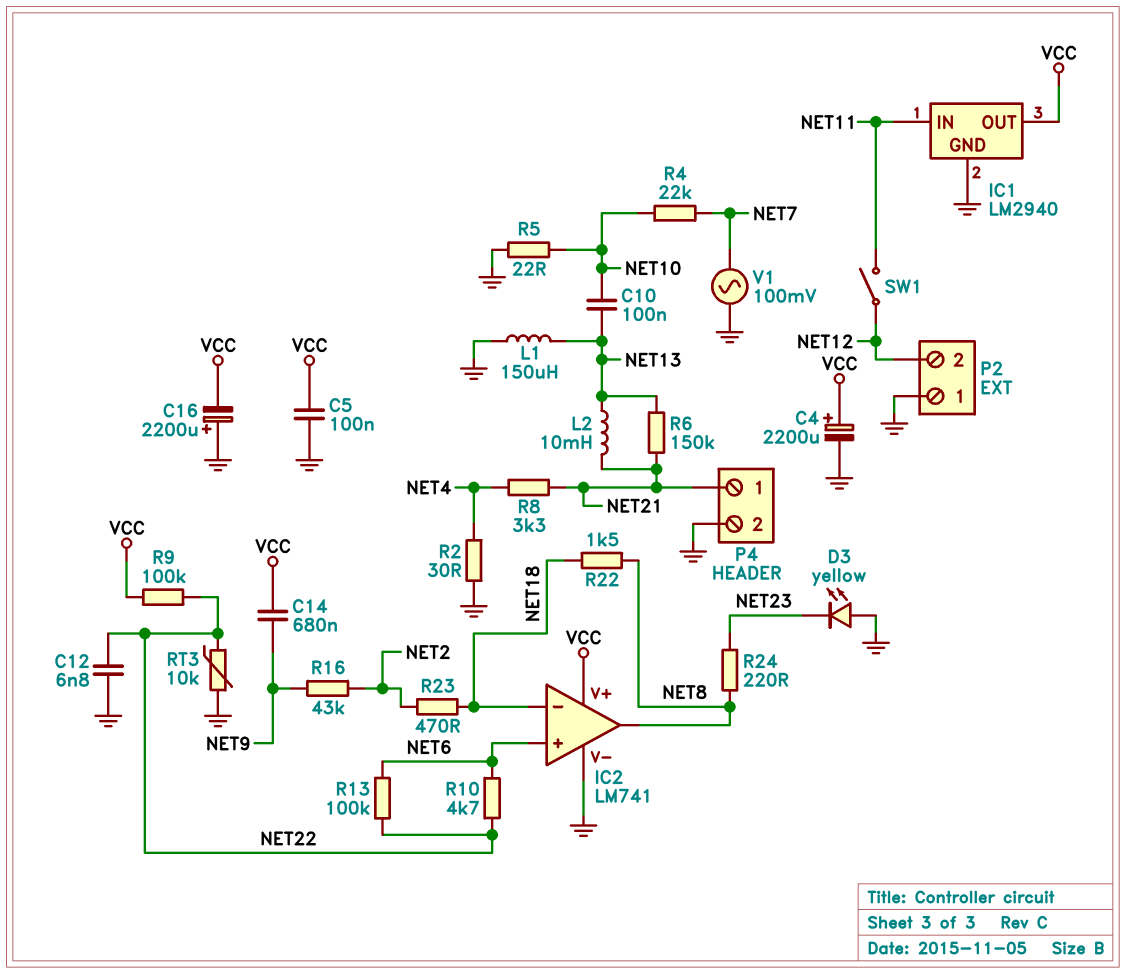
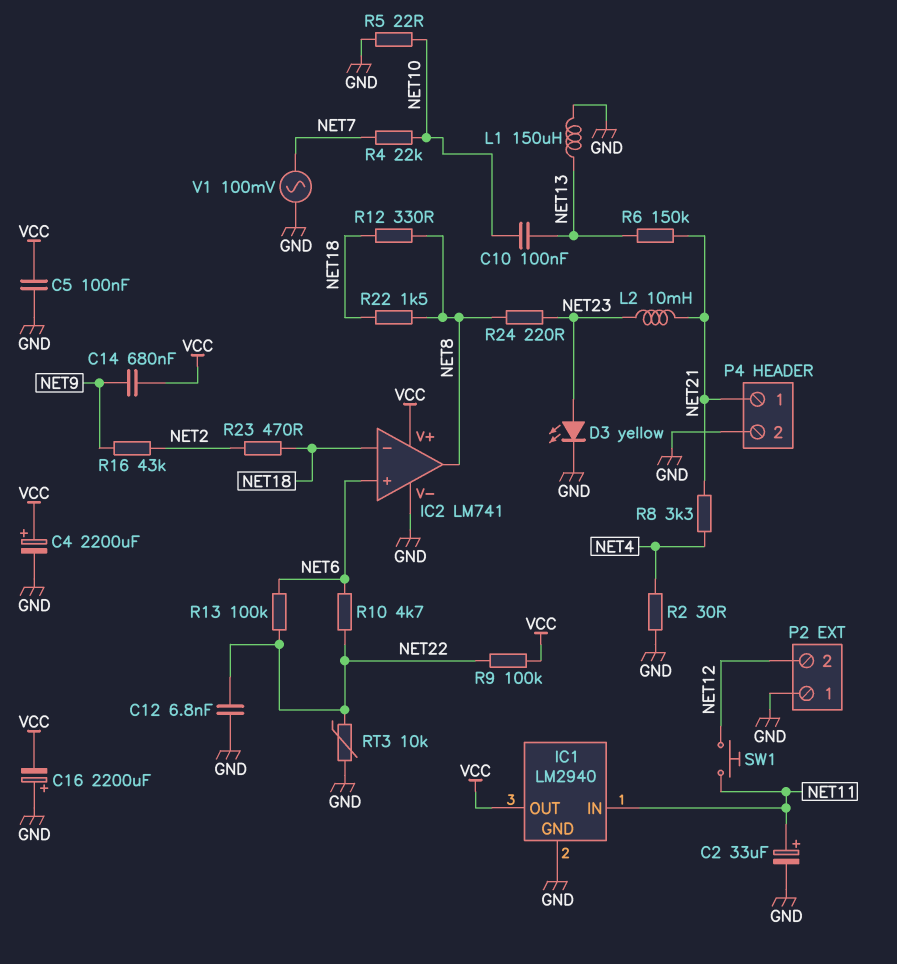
C2: none -> 33uF (plus NET11, minus GND)
D3: LED yellow (A GND, K NET23) -> LED yellow (A NET23, K GND)
L2: 10mH (NET13, NET21) -> 10mH (NET21, NET23)
R12: none -> 330 (NET8, NET18)
SW1: switch (NET11, NET12) -> button (NET11, NET12)

